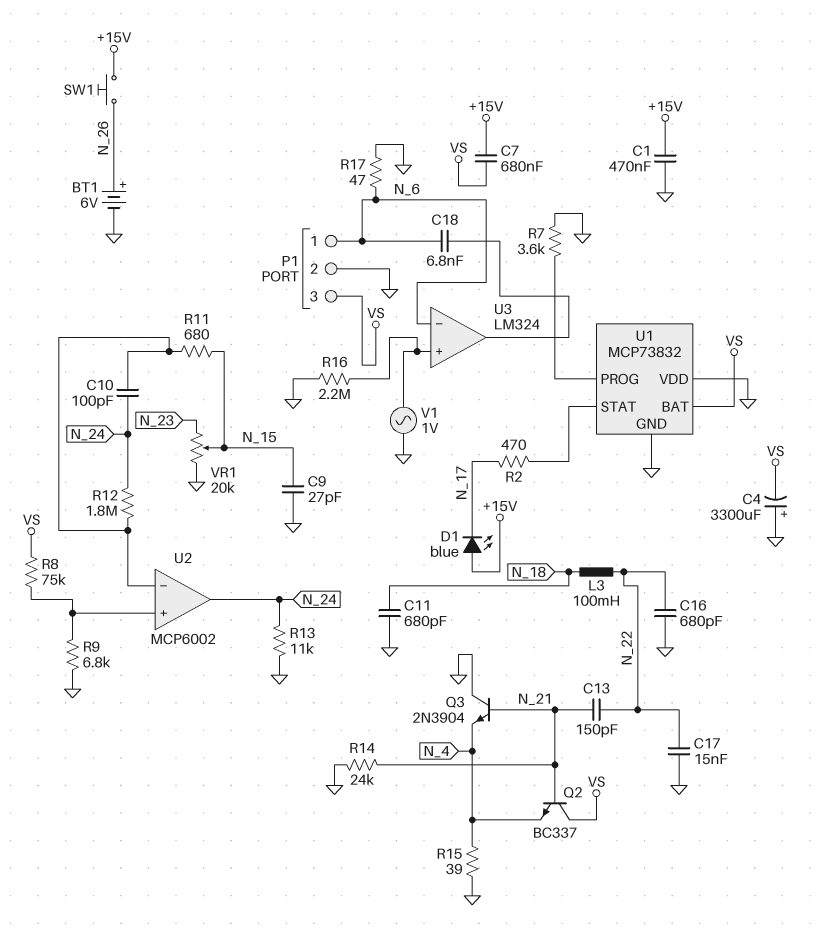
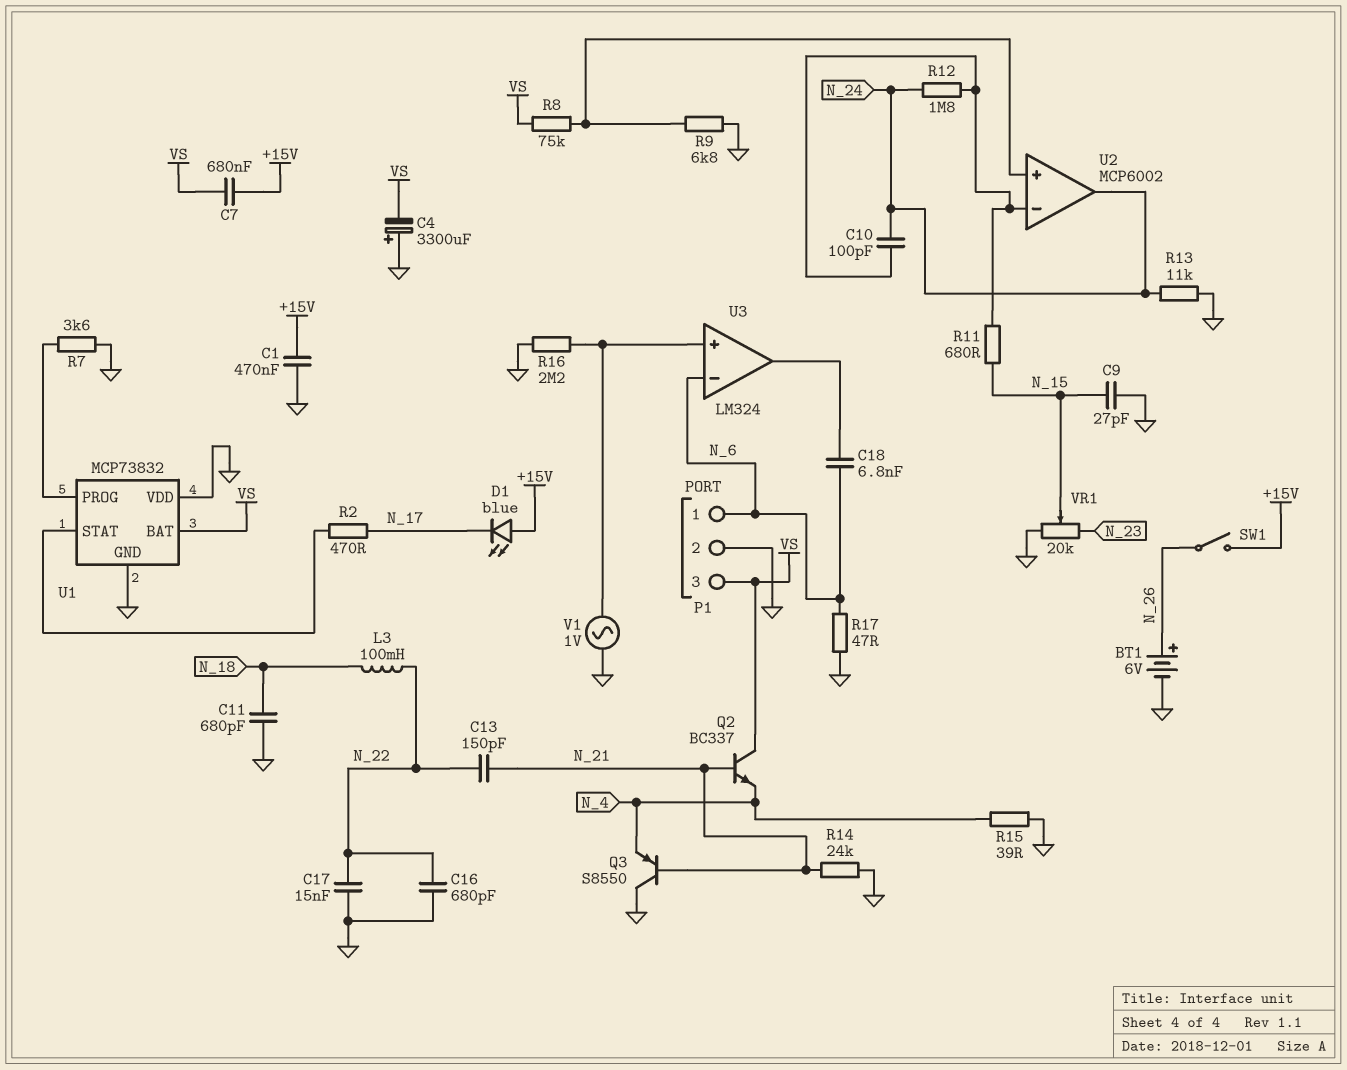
Q3: NPN 2N3904 (B N_21, C GND, E N_4) -> PNP S8550 (B N_21, C GND, E N_4)
SW1: button (+15V, N_26) -> switch (+15V, N_26)

